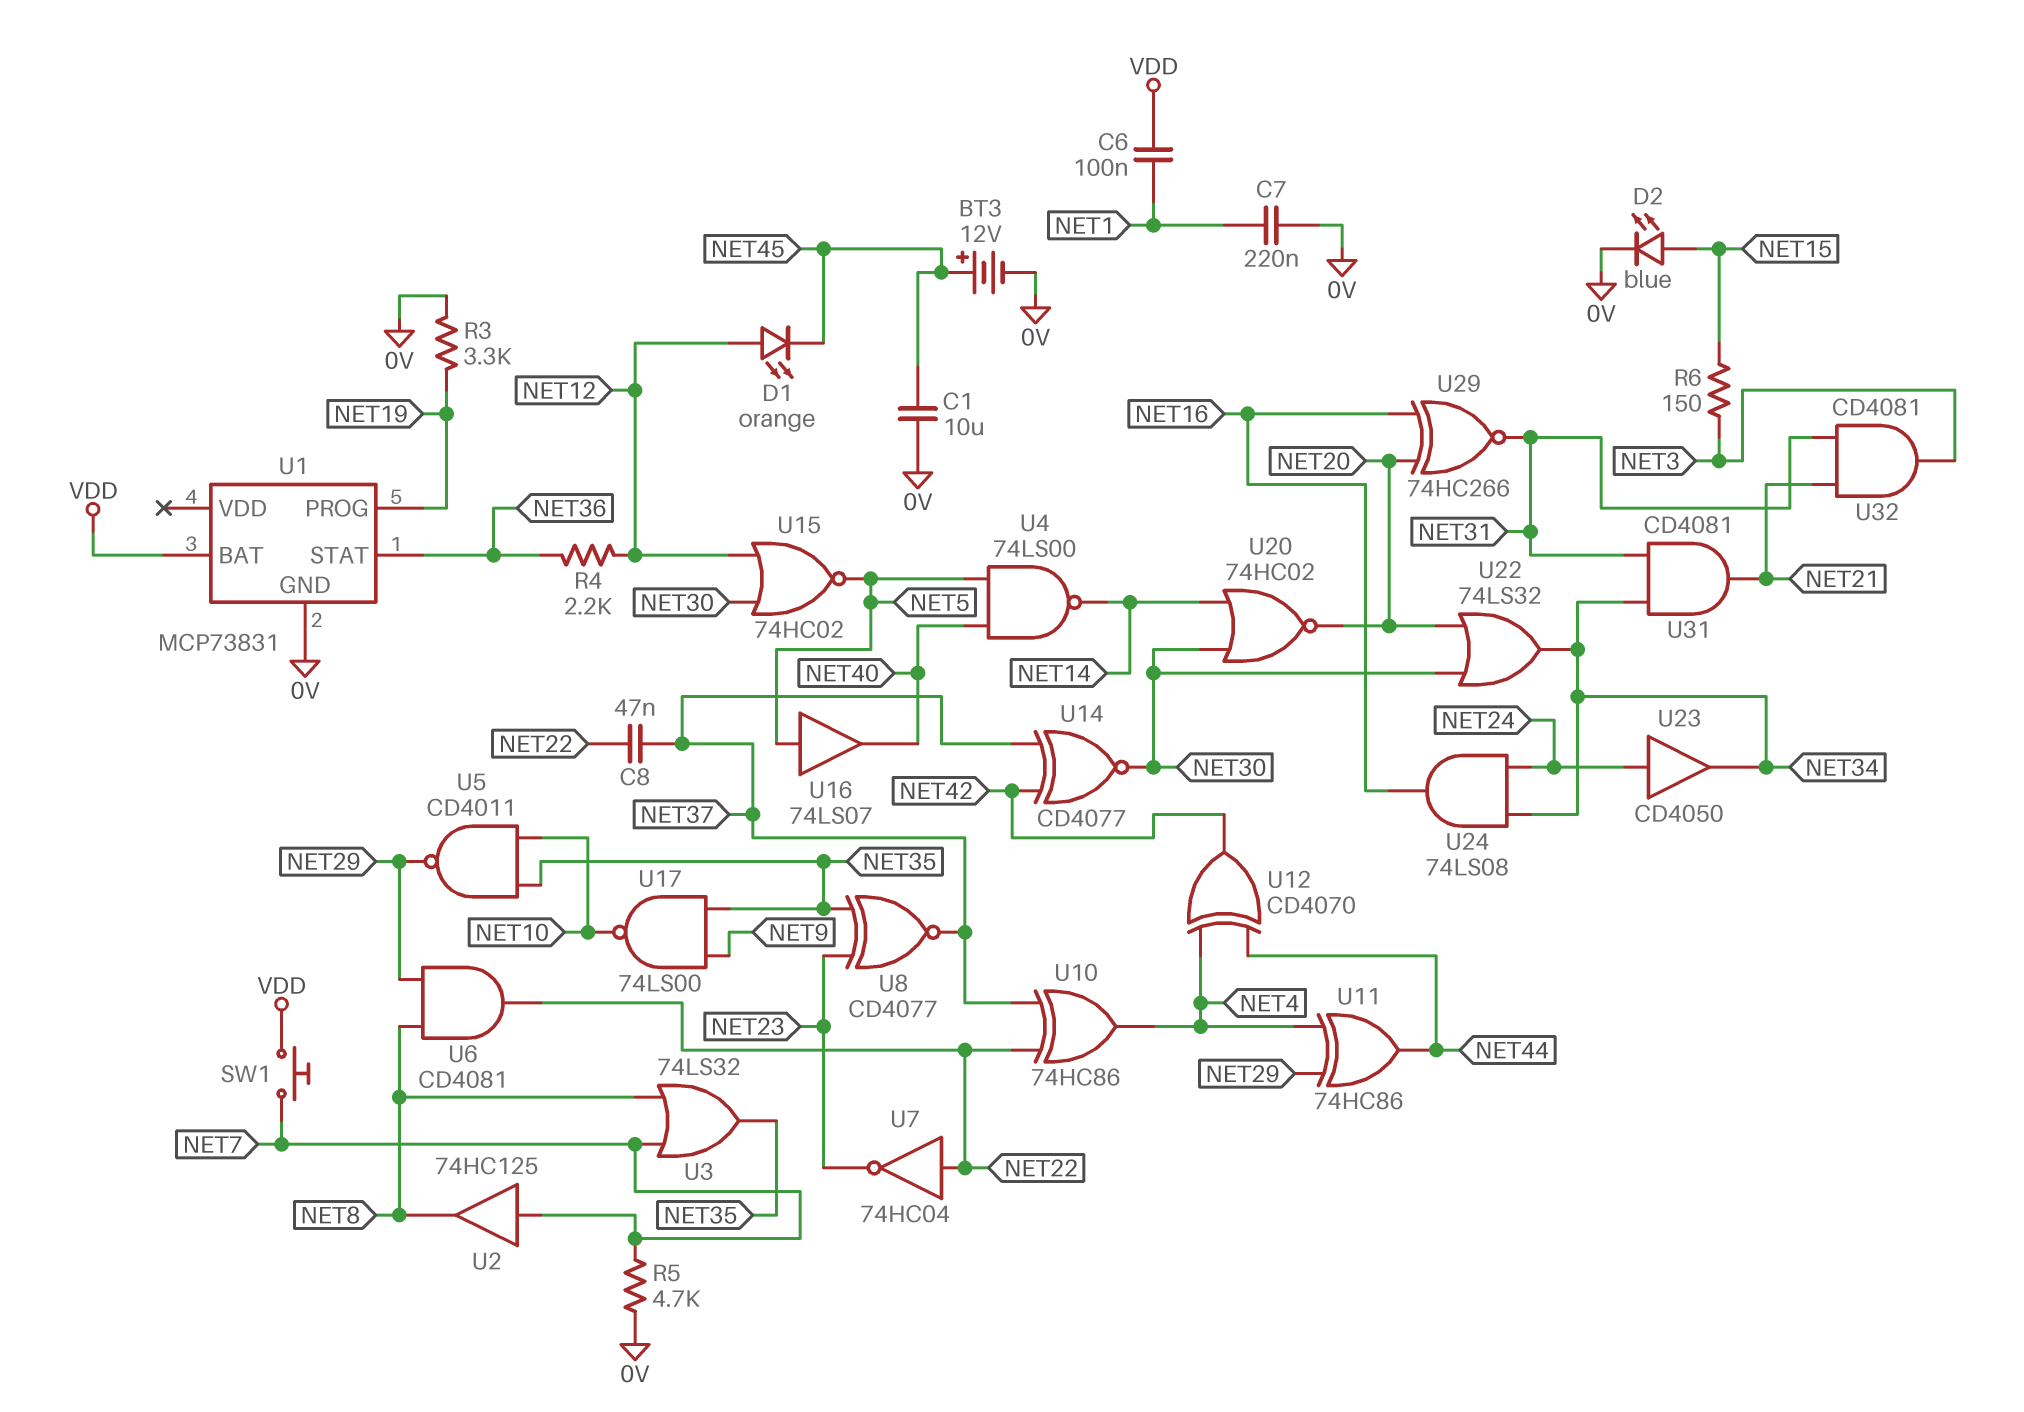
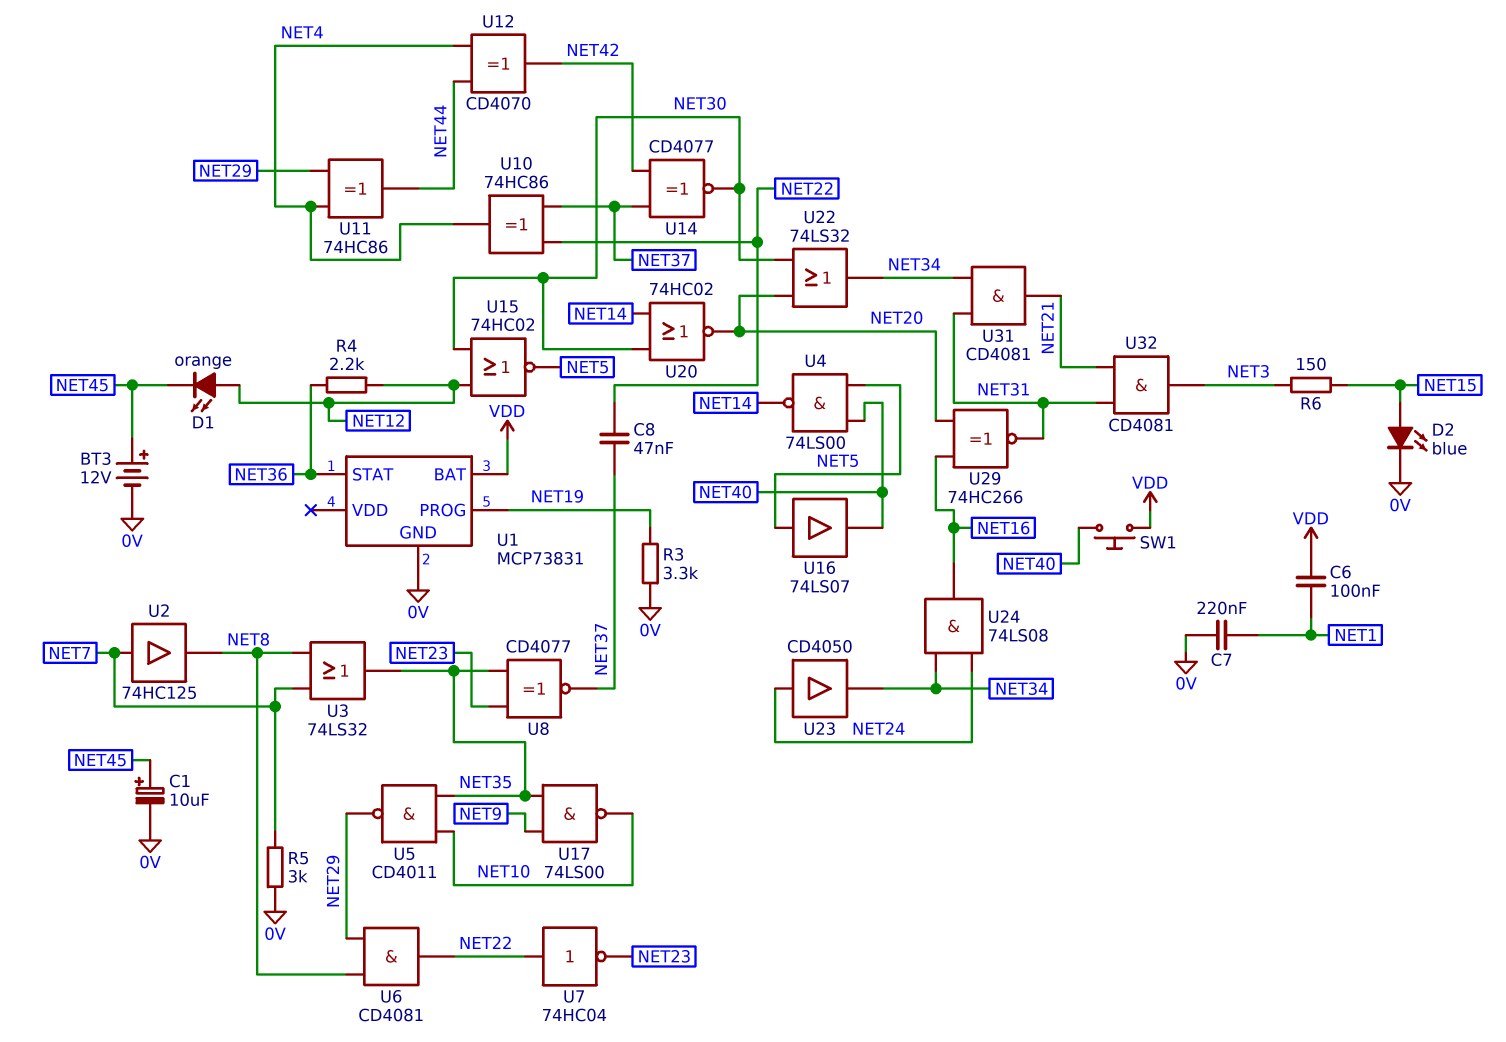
C1: 10uF (0V, NET45) -> 10uF (plus NET45, minus 0V)
R5: 4.7k (0V, NET7) -> 3k (0V, NET7)
SW1: button (NET7, VDD) -> button (NET40, VDD)

